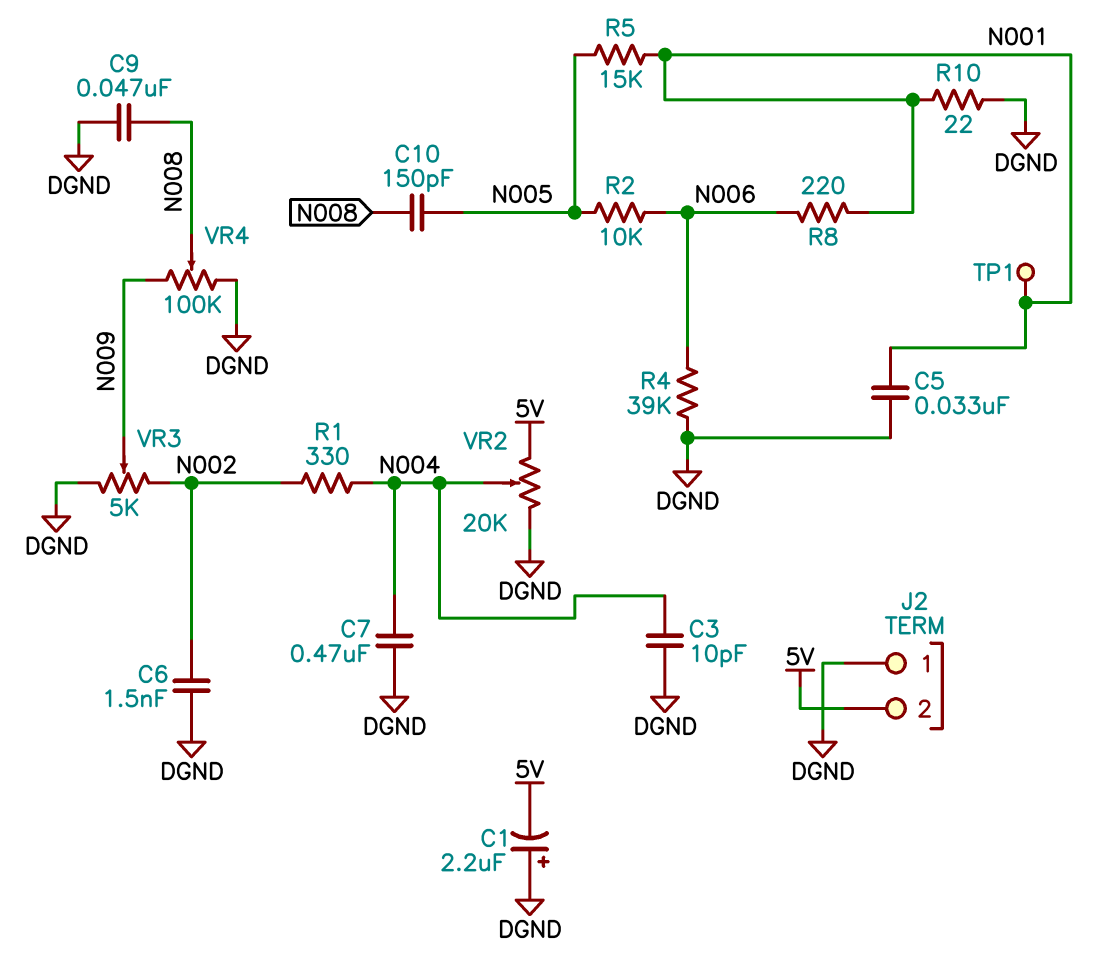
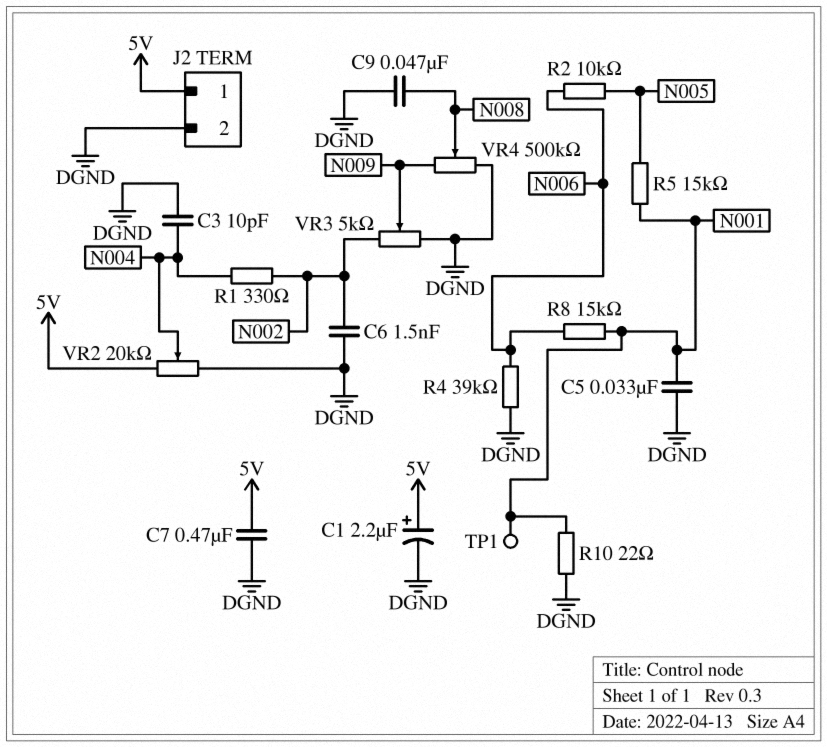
C1: 2.2uF (plus DGND, minus 5V) -> 2.2uF (plus 5V, minus DGND)
C7: 470nF (DGND, N004) -> 470nF (5V, DGND)
C10: 150pF (N005, N008) -> none
J2 pin 1: DGND -> 5V
J2 pin 2: 5V -> DGND
R8: 220 (N001, N006) -> 15k (N001, N006)
VR4: 100k (DGND, N009, wiper N008) -> 500k (DGND, N009, wiper N008)

